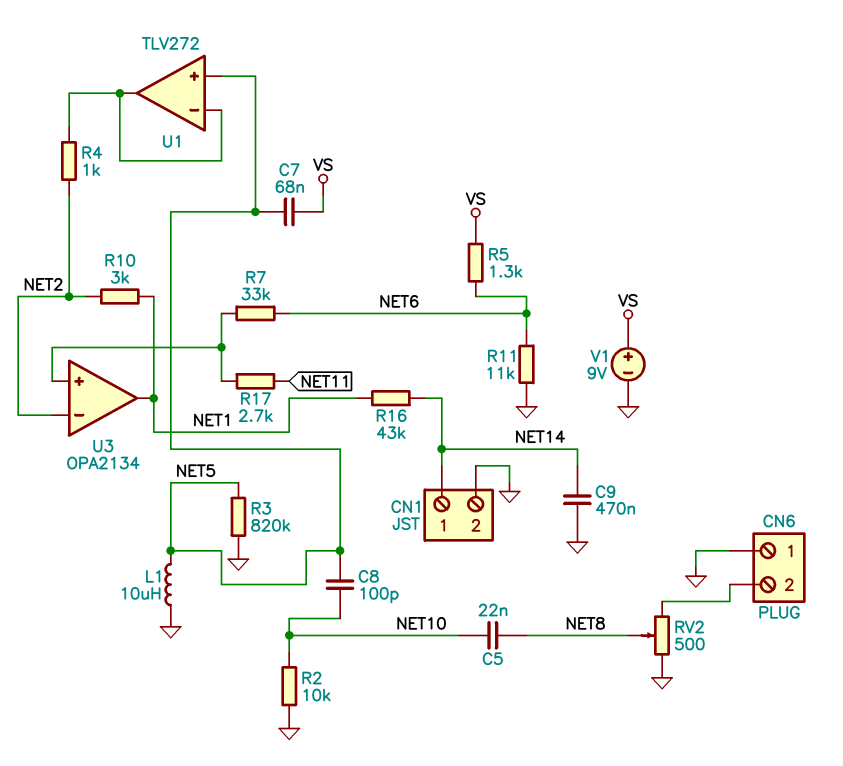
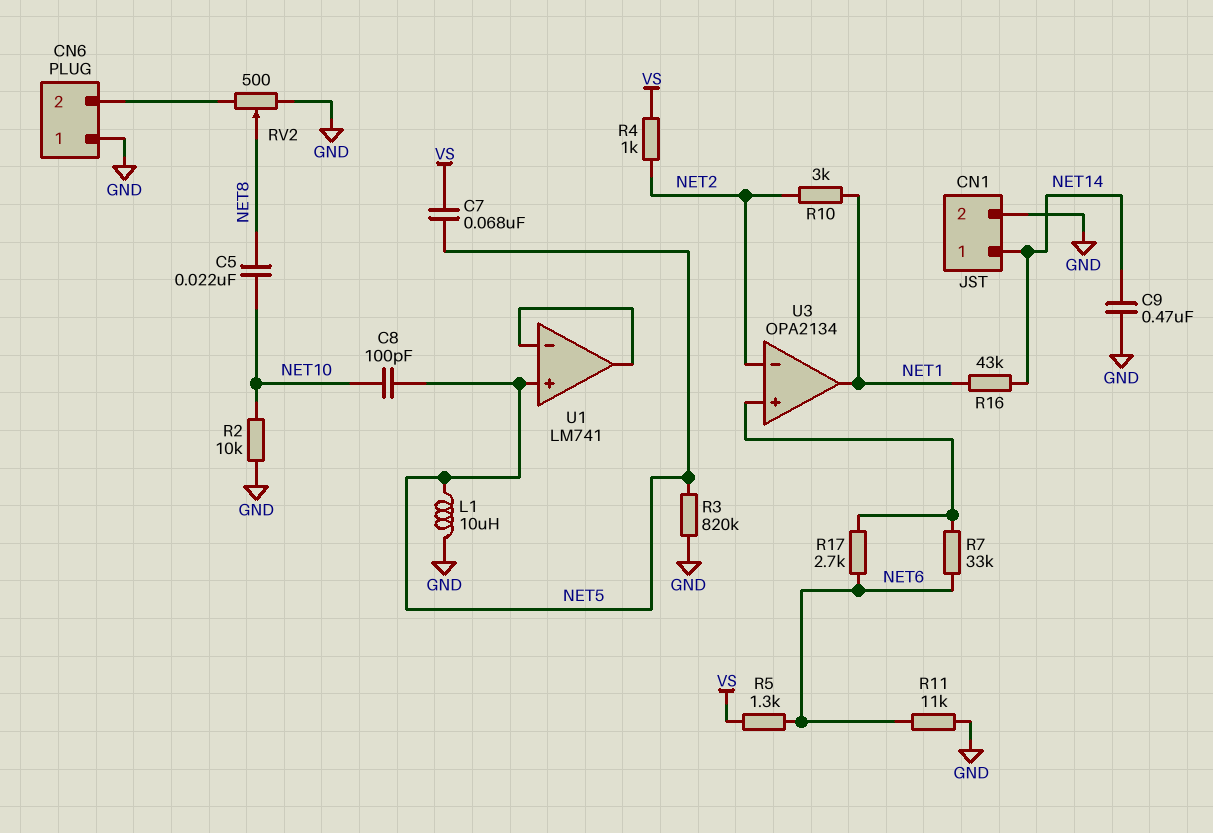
R4: 1k (NET2, U1/in-) -> 1k (NET2, VS)
R17: 2.7k (NET11, U3/in+) -> 2.7k (NET6, U3/in+)
U1: TLV272 -> LM741
V1: 9V (plus VS, minus GND) -> none

